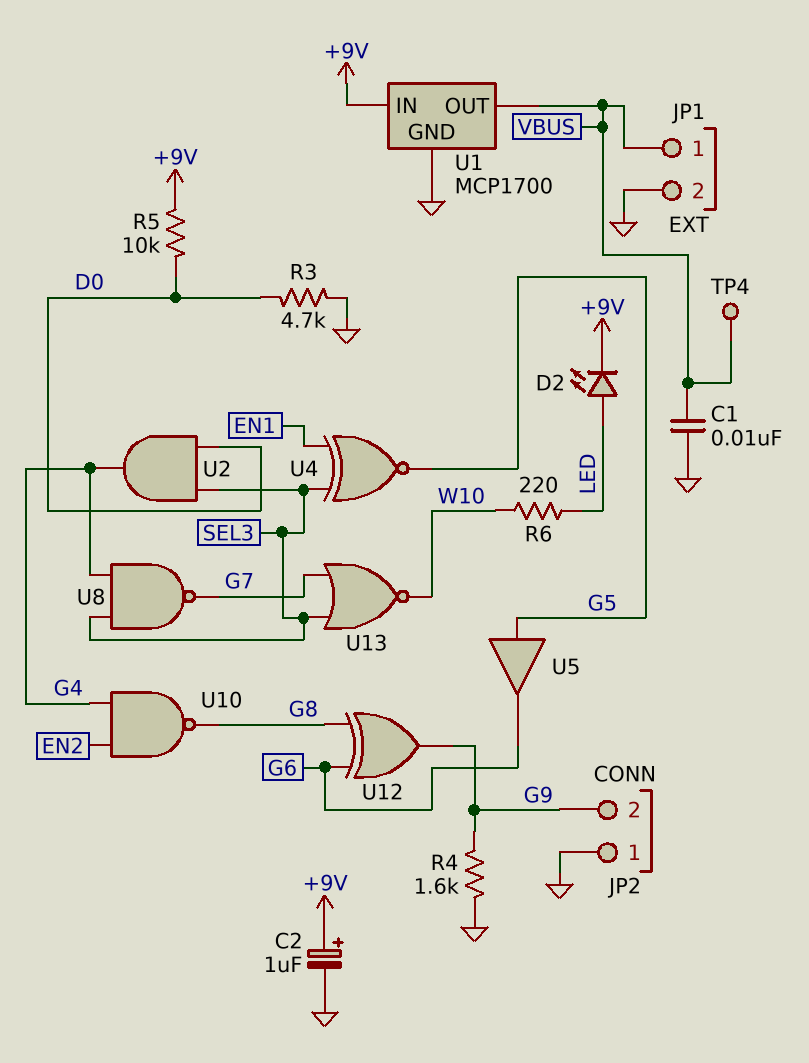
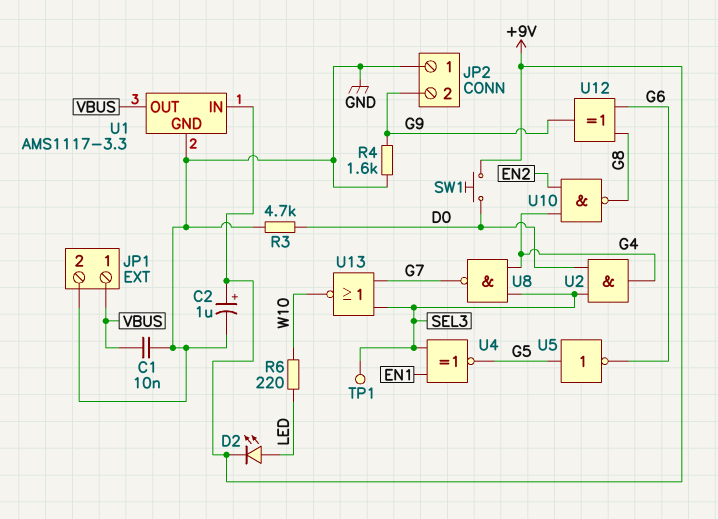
R5: 10k (+9V, D0) -> none
SW1: none -> button (+9V, D0)
TP1: none -> test point (SEL3)
TP4: test point (VBUS) -> none
U1: MCP1700 -> AMS1117-3.3
U5: buffer (in G5, out G6) -> NOT (in G5, out G6)

